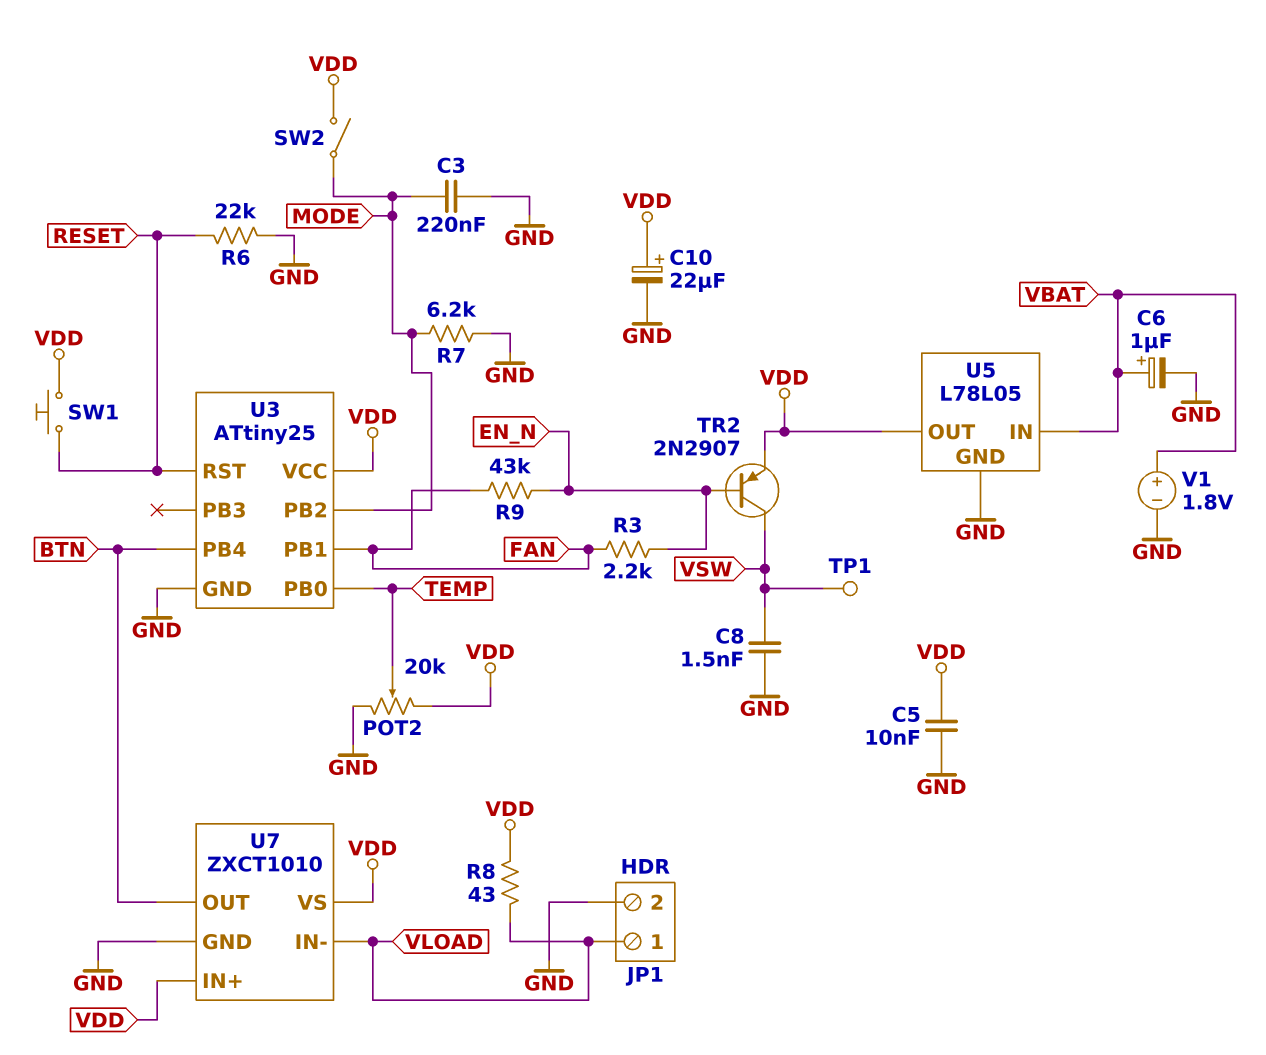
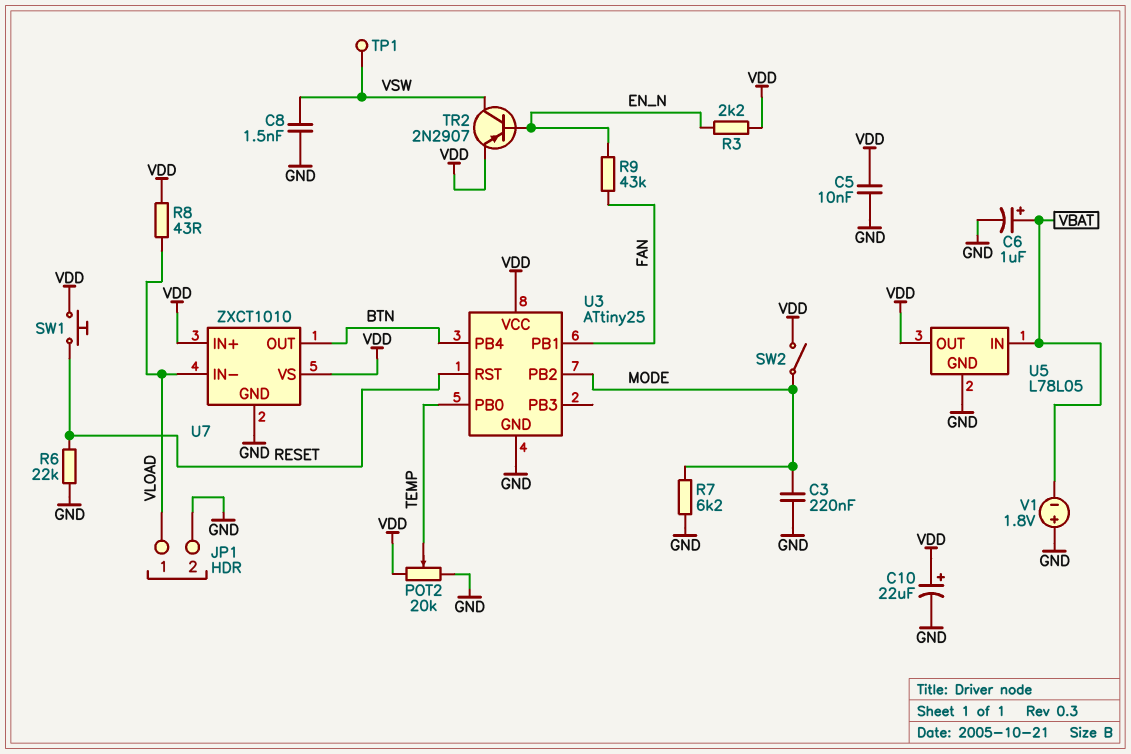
R3: 2.2k (EN_N, FAN) -> 2.2k (EN_N, VDD)
V1: 1.8V (plus VBAT, minus GND) -> 1.8V (plus GND, minus VBAT)

